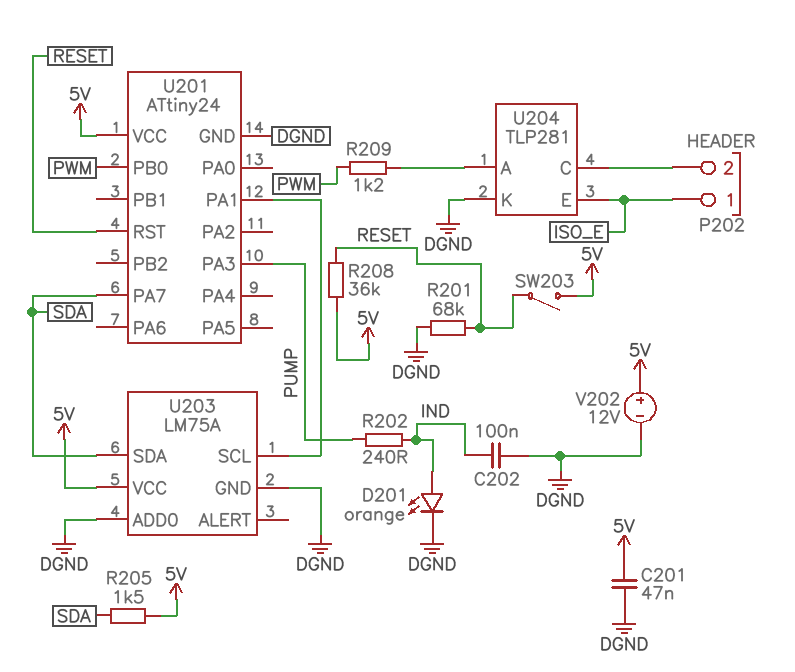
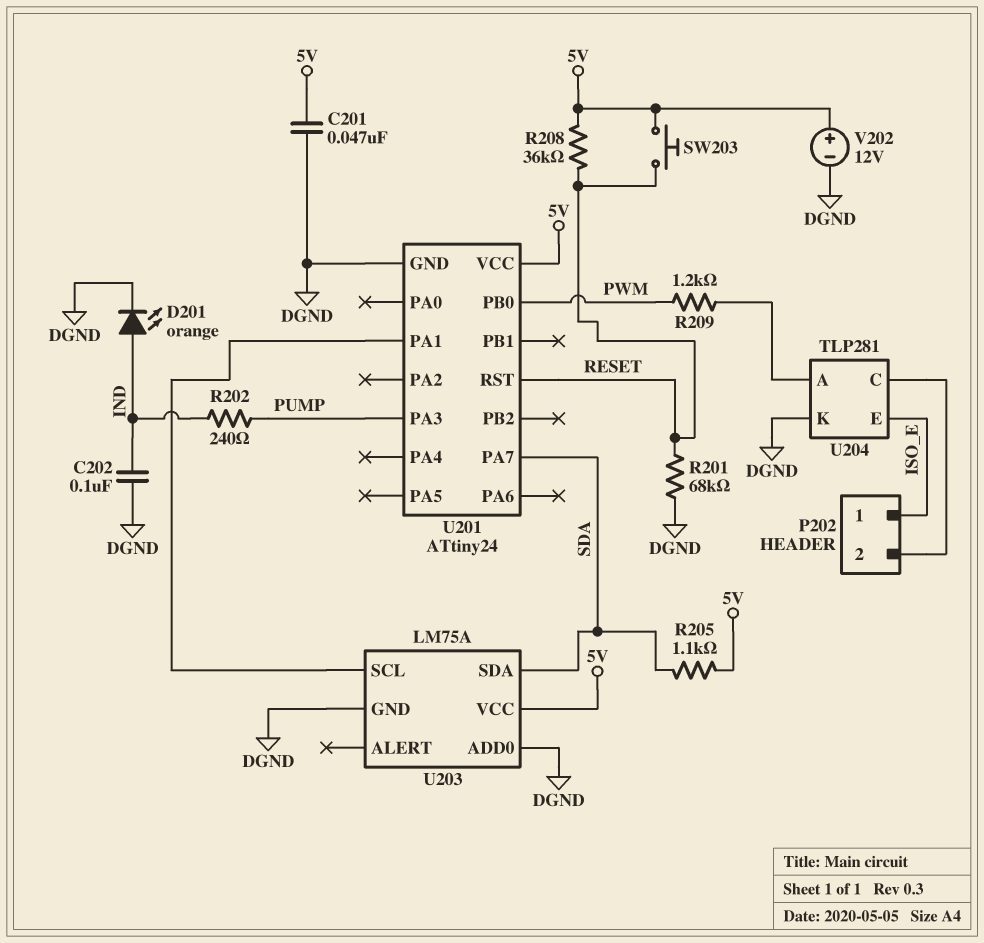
R205: 1.5k (5V, SDA) -> 1.1k (5V, SDA)
SW203: switch (5V, RESET) -> button (5V, RESET)

